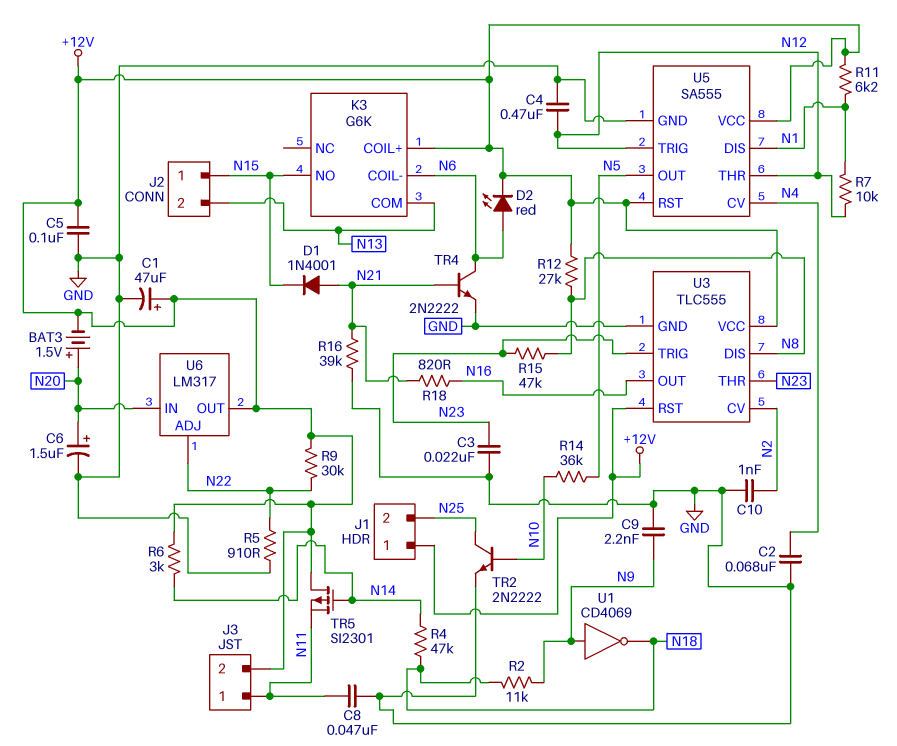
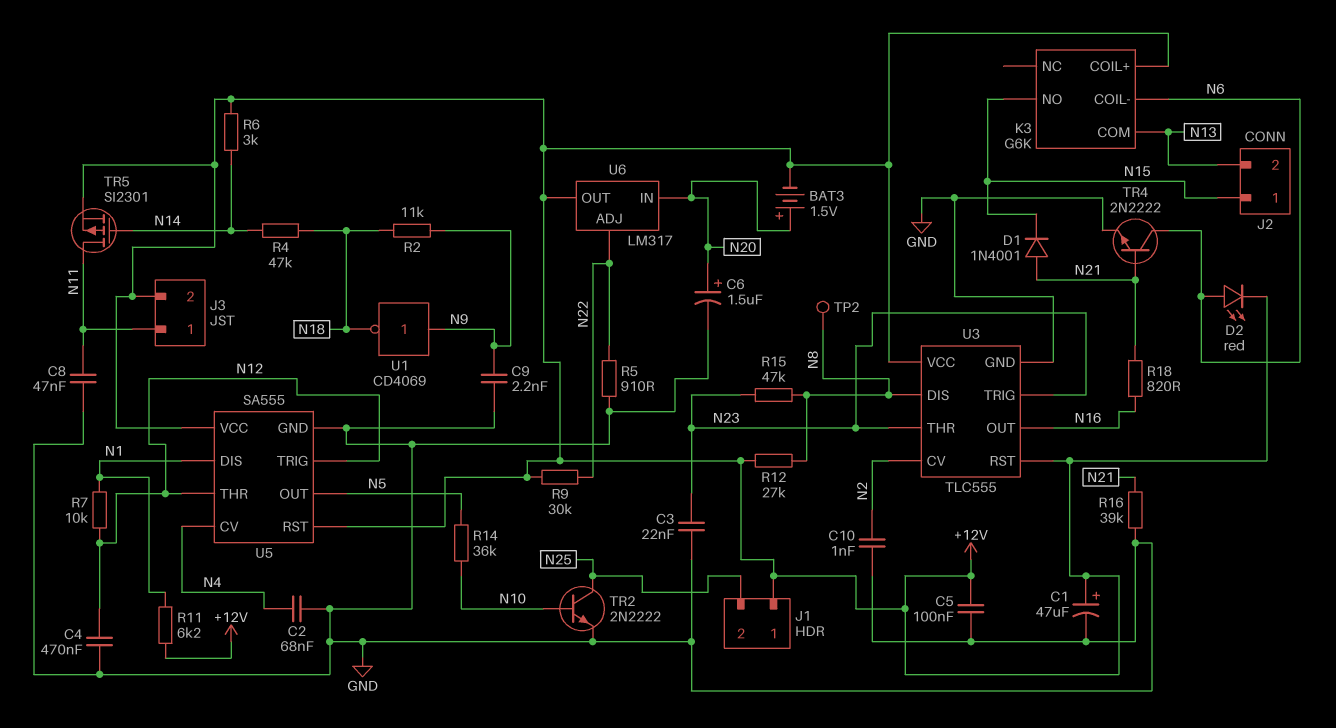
TP2: none -> test point (N8)
TR5: PMOS SI2301 (G N14, D +12V, S N11) -> PMOS SI2301 (G N14, D N11, S +12V)

